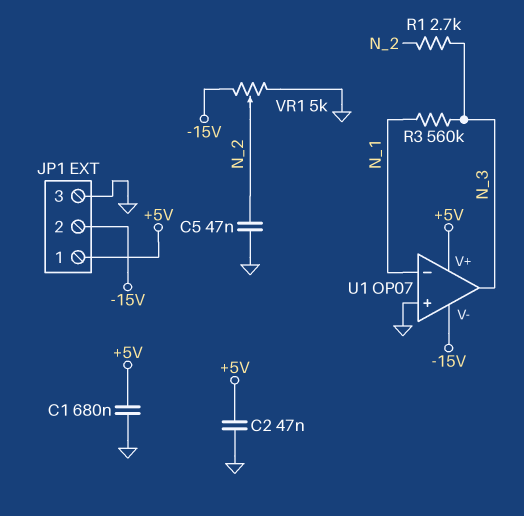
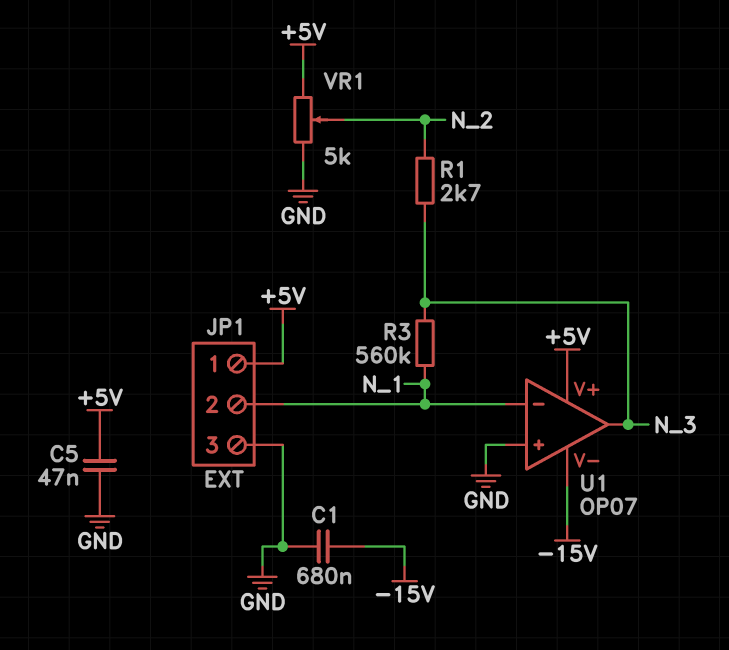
C1: 680nF (+5V, GND) -> 680nF (-15V, GND)
C2: 47nF (+5V, GND) -> none
C5: 47nF (GND, N_2) -> 47nF (+5V, GND)
JP1 pin 2: -15V -> N_1
VR1: 5k (-15V, GND, wiper N_2) -> 5k (+5V, GND, wiper N_2)

